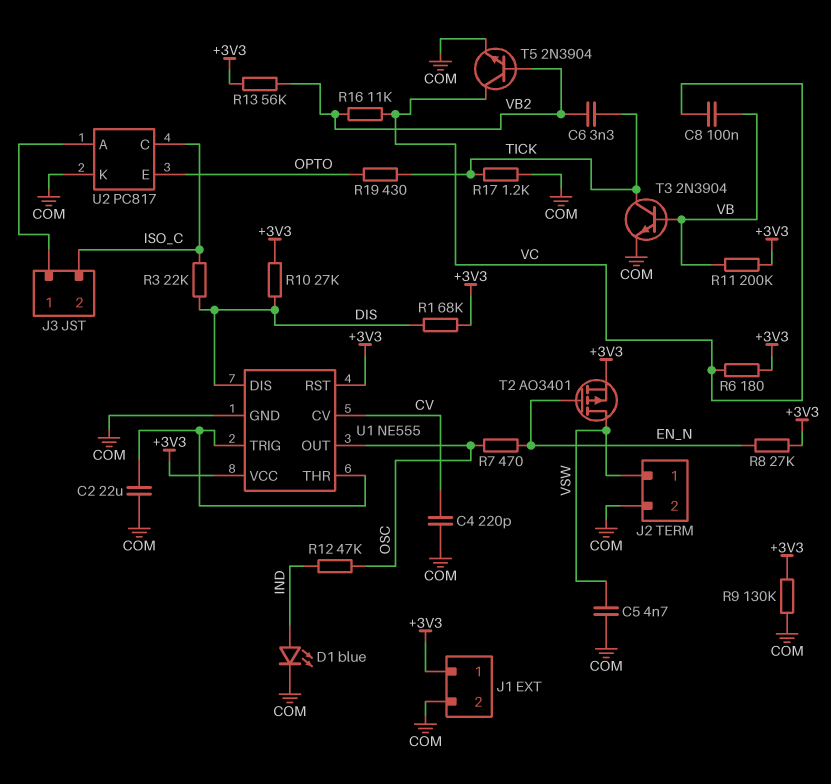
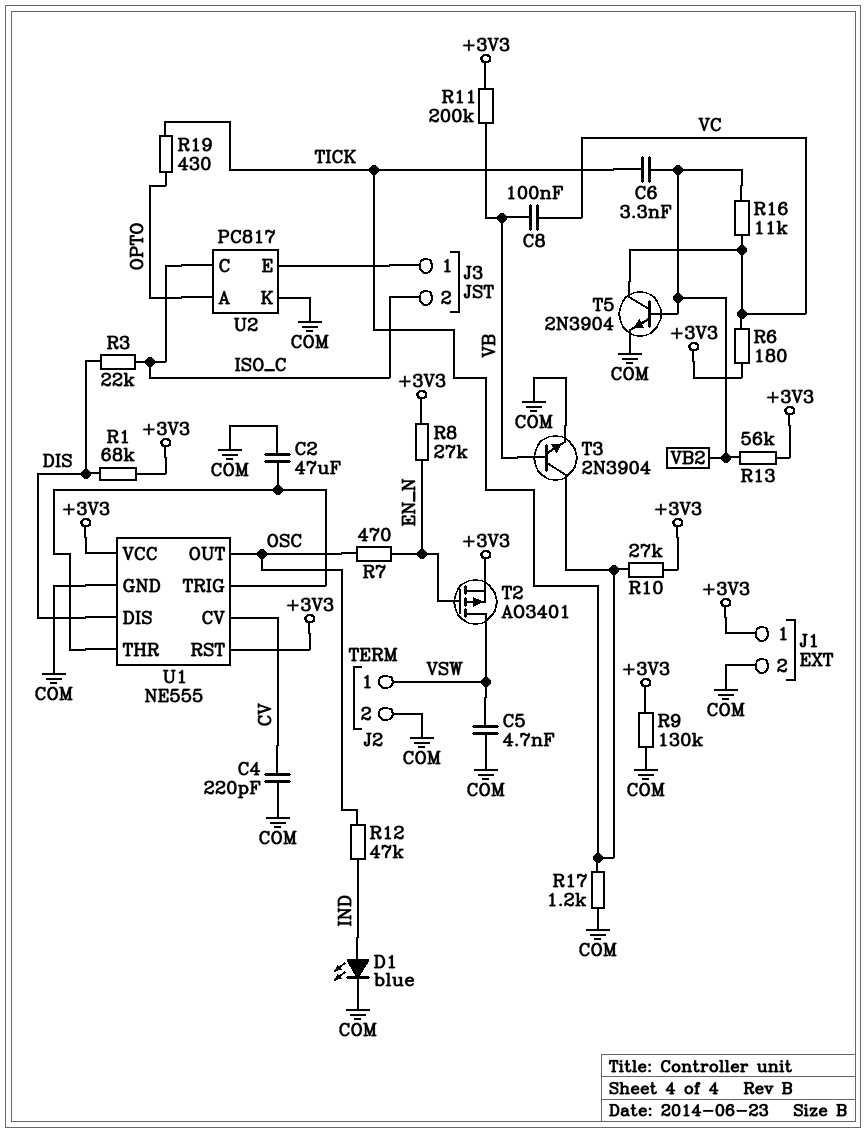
C2: 22uF (COM, U1/THR) -> 47uF (COM, U1/THR)
R10: 27k (+3V3, DIS) -> 27k (+3V3, TICK)
U2 pin A: J3/1 -> OPTO
U2 pin E: OPTO -> J3/1

